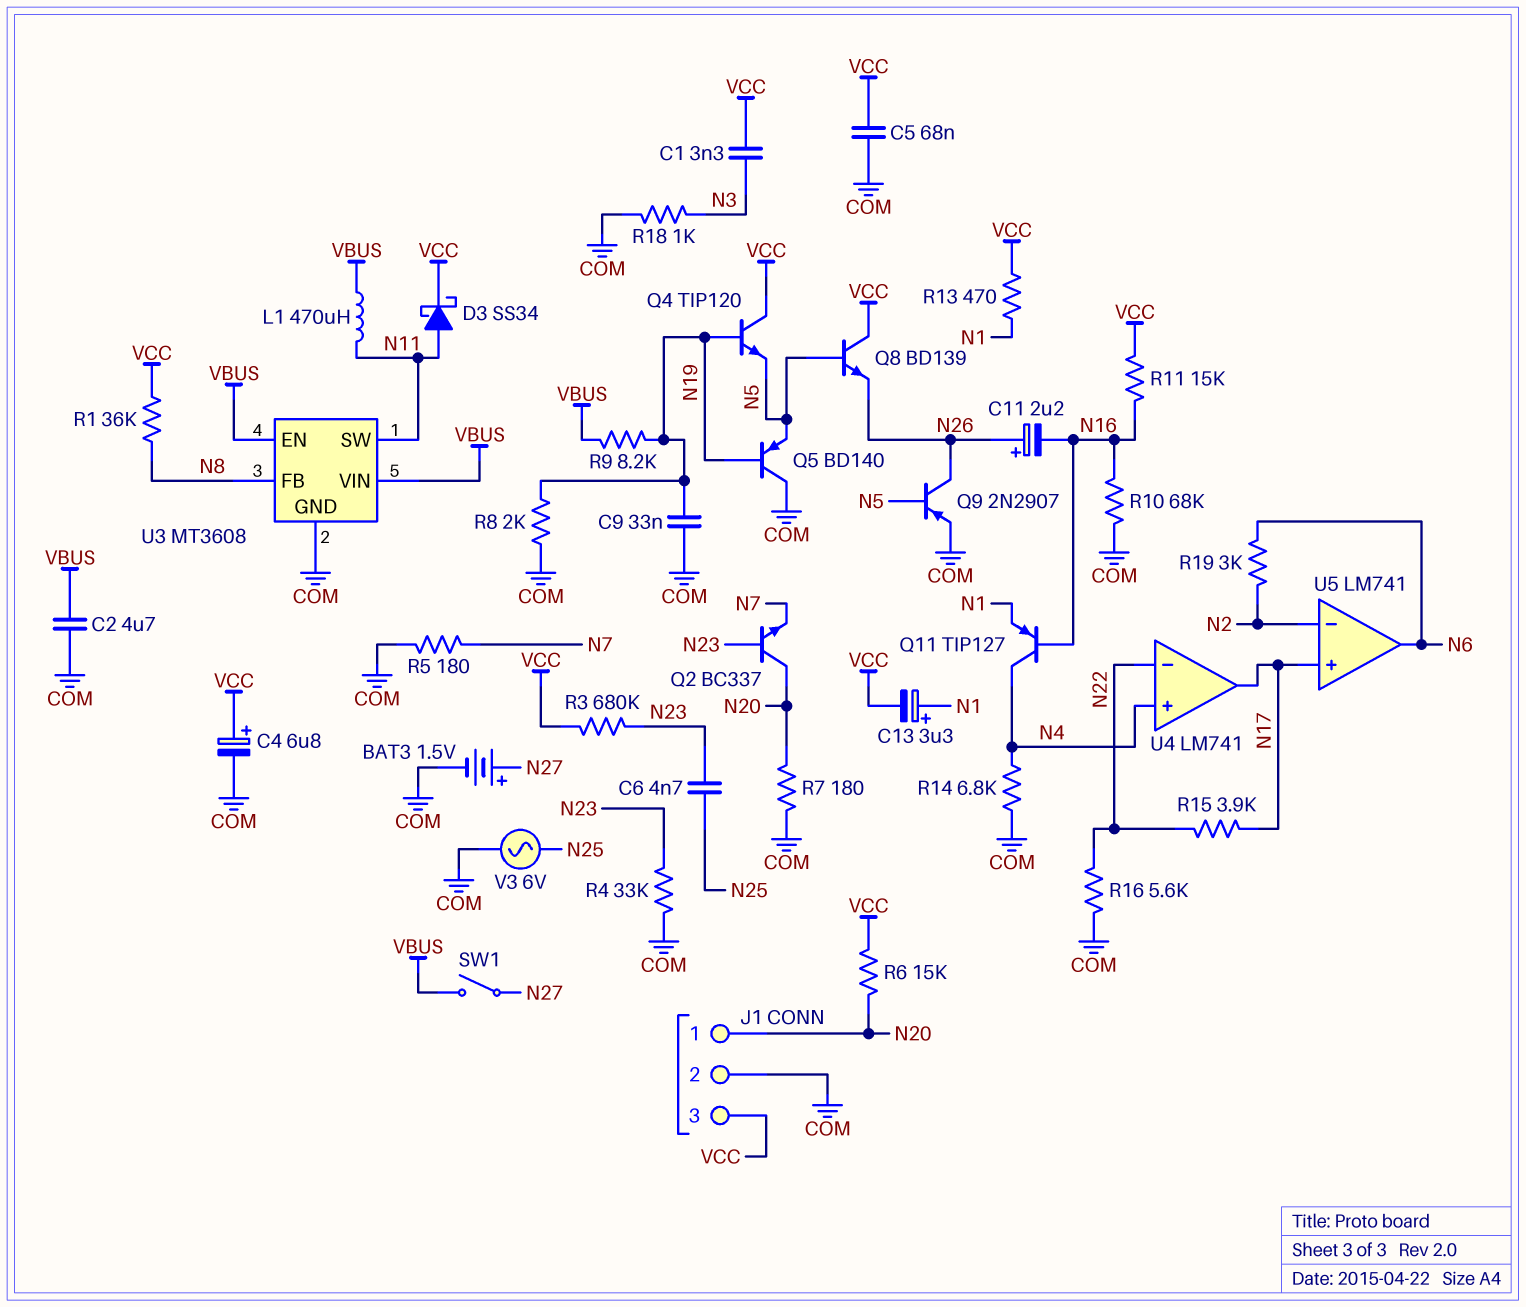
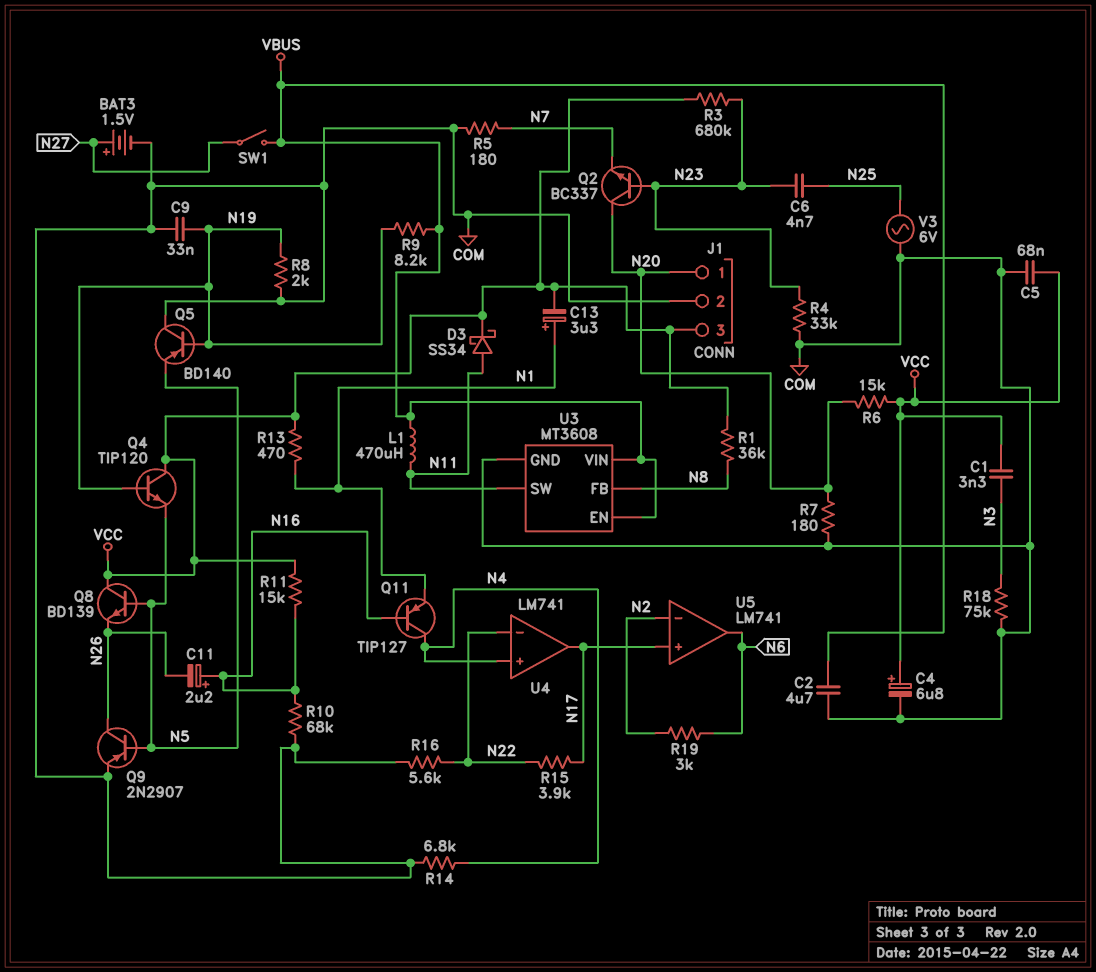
C11: 2.2uF (plus N26, minus N16) -> 2.2uF (plus N16, minus N26)
R18: 1k (COM, N3) -> 75k (COM, N3)

